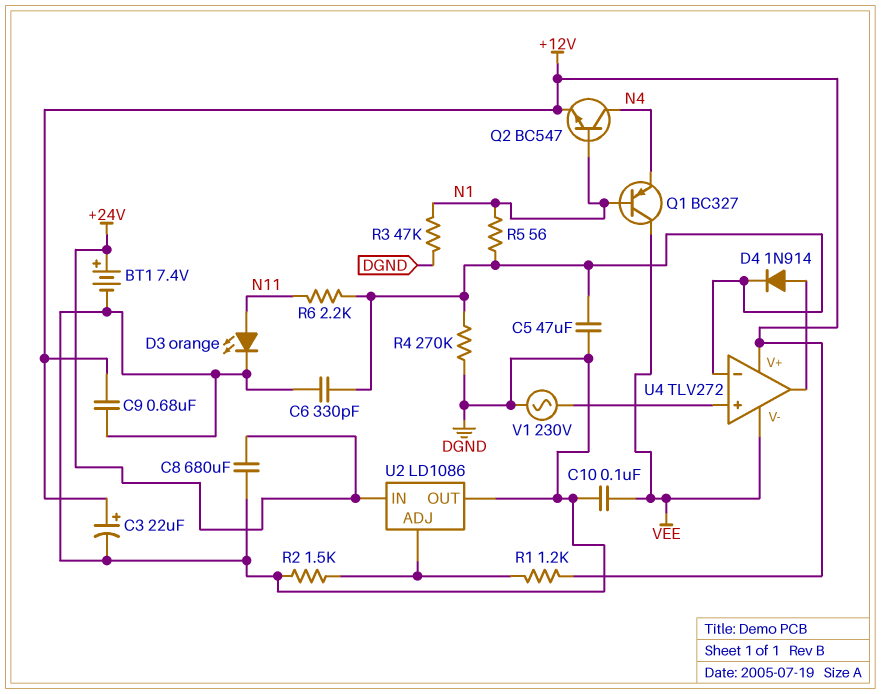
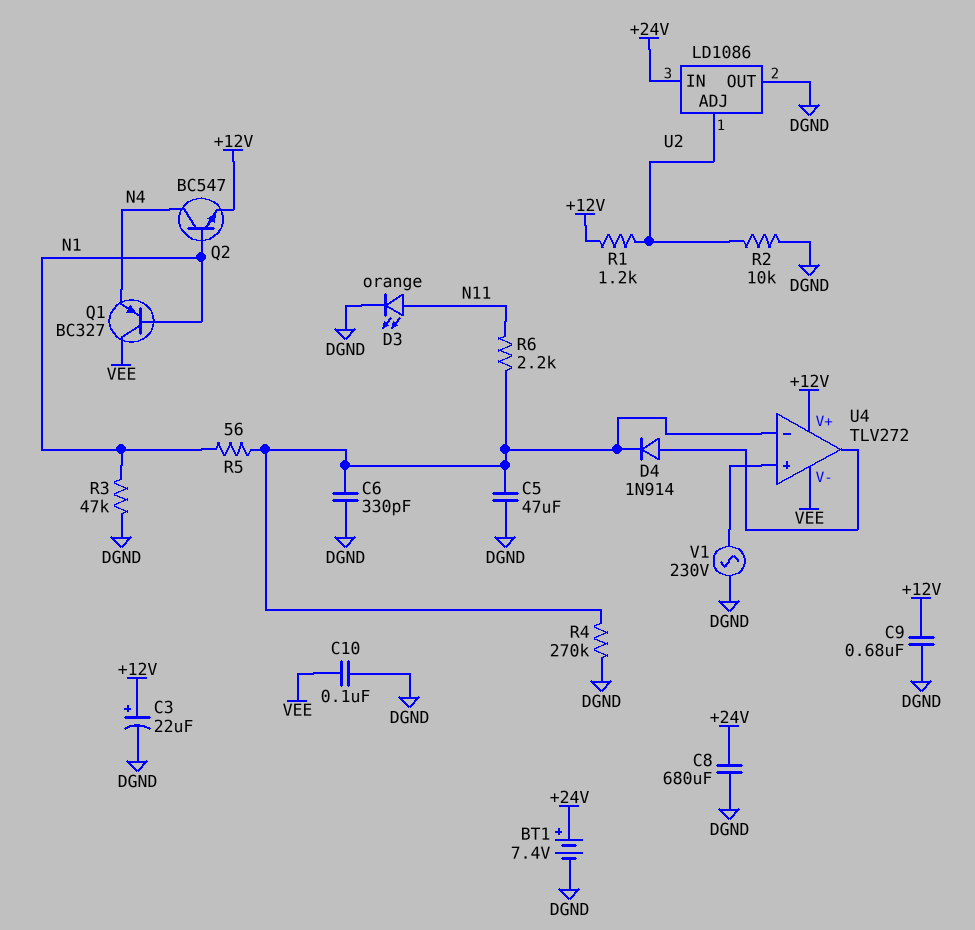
R2: 1.5k (DGND, U2/ADJ) -> 10k (DGND, U2/ADJ)

